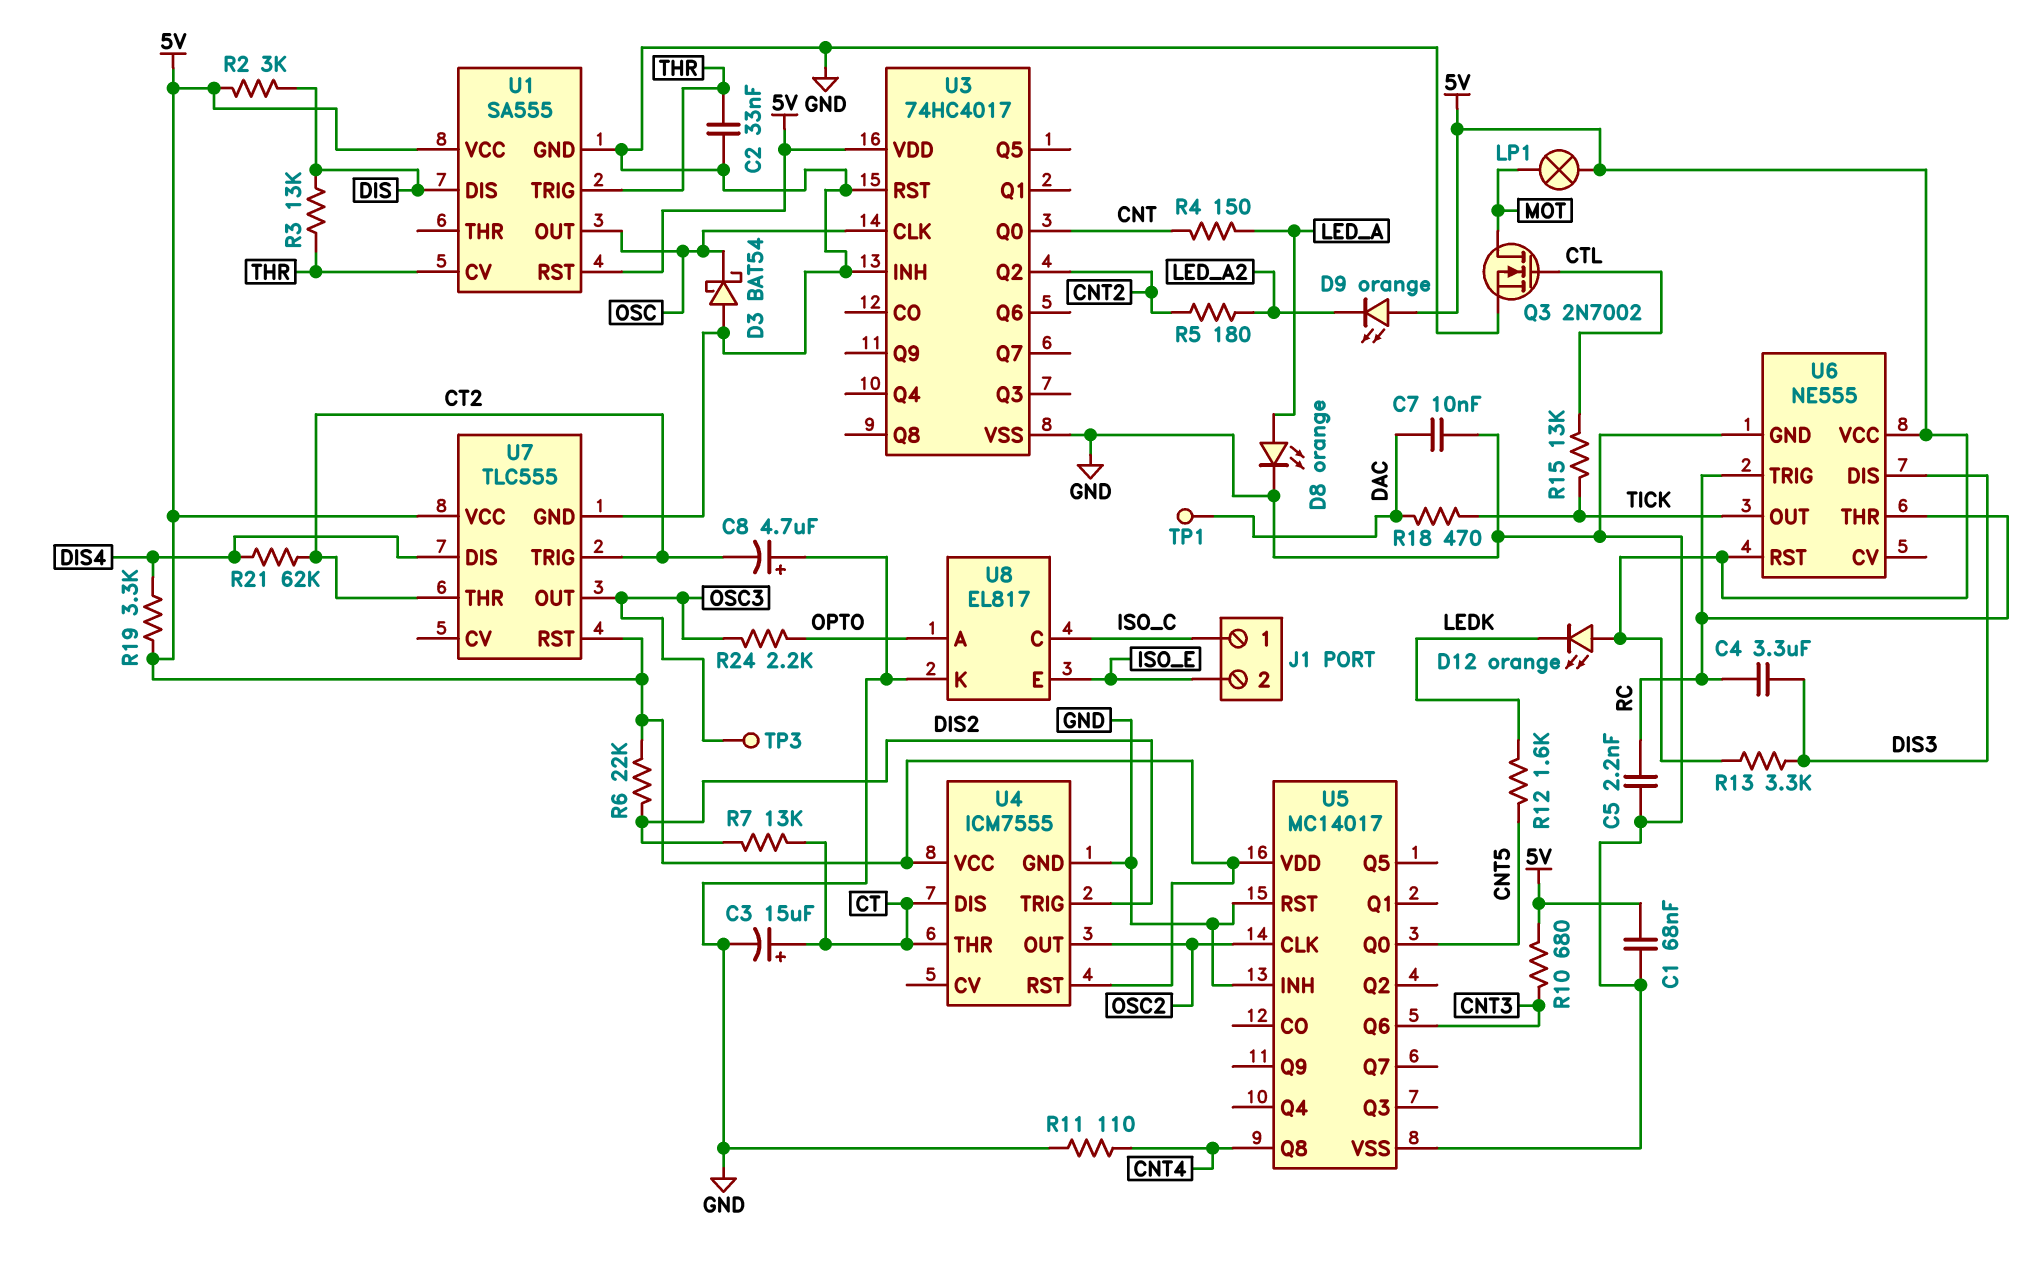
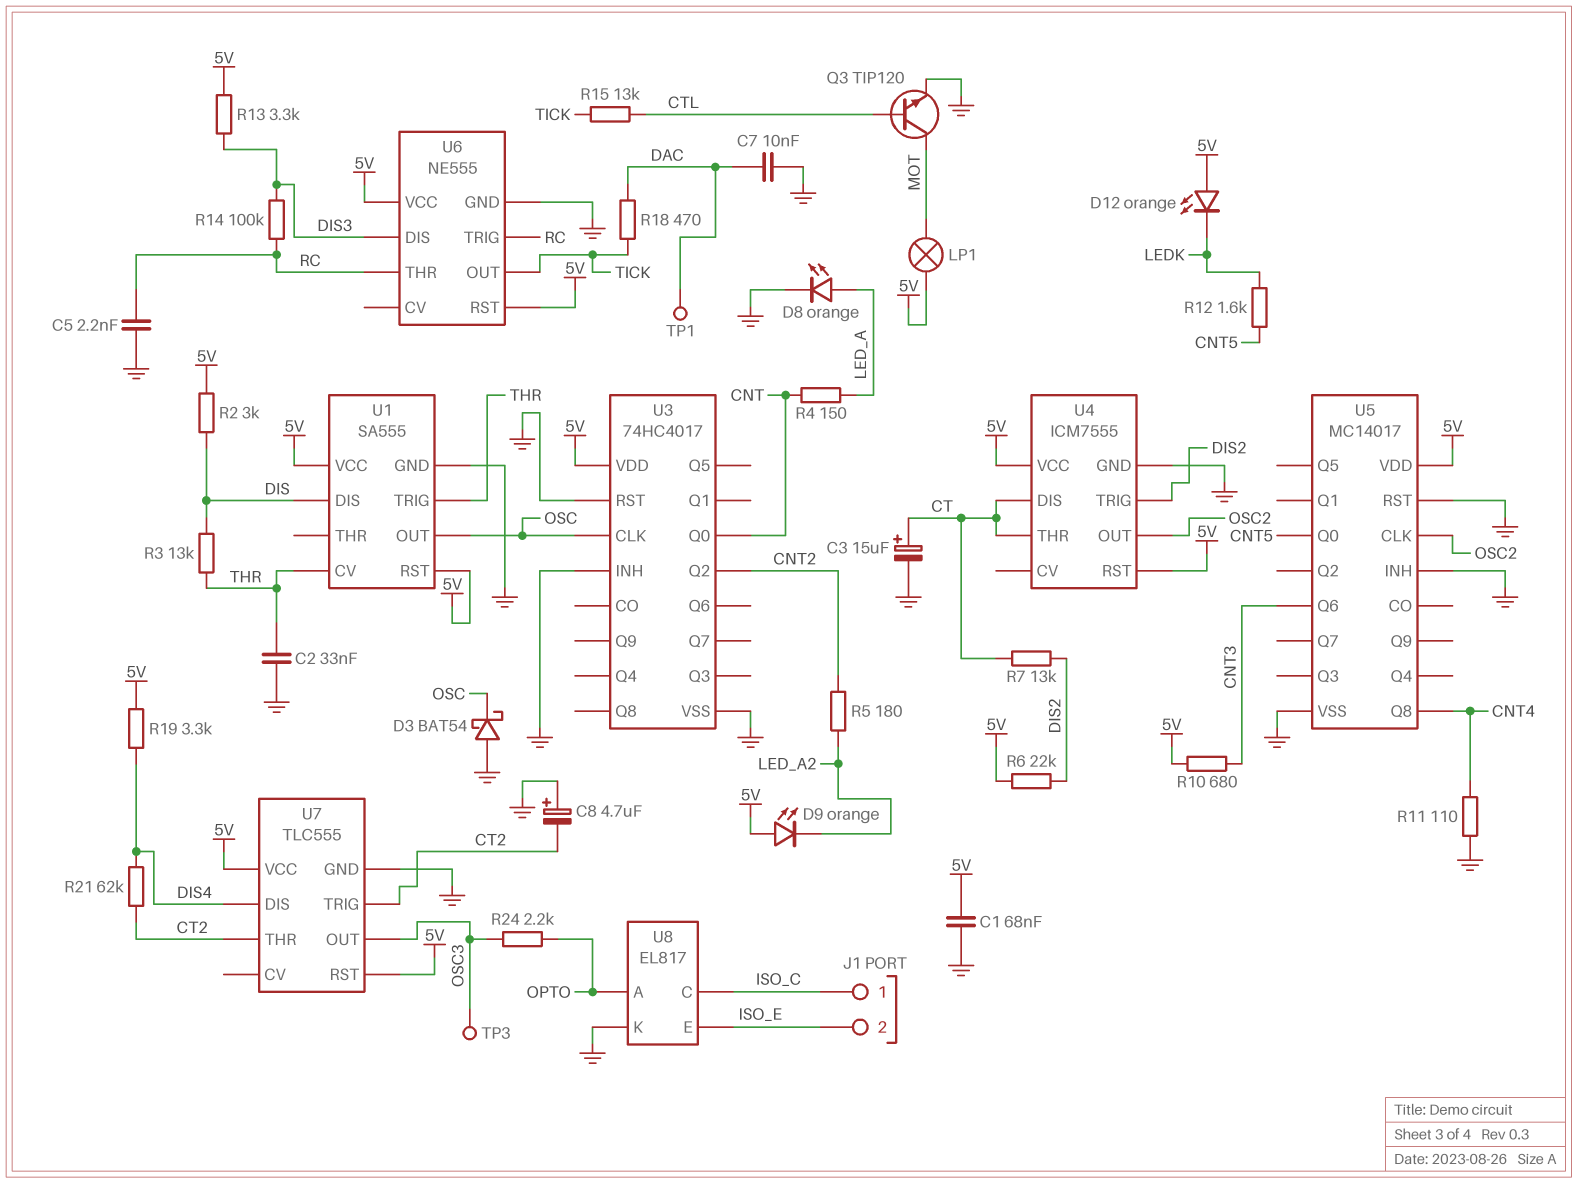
C4: 3.3uF (DIS3, RC) -> none
Q3: NMOS 2N7002 (G CTL, D MOT, S GND) -> NPN TIP120 (B CTL, C MOT, E GND)
R14: none -> 100k (DIS3, RC)

